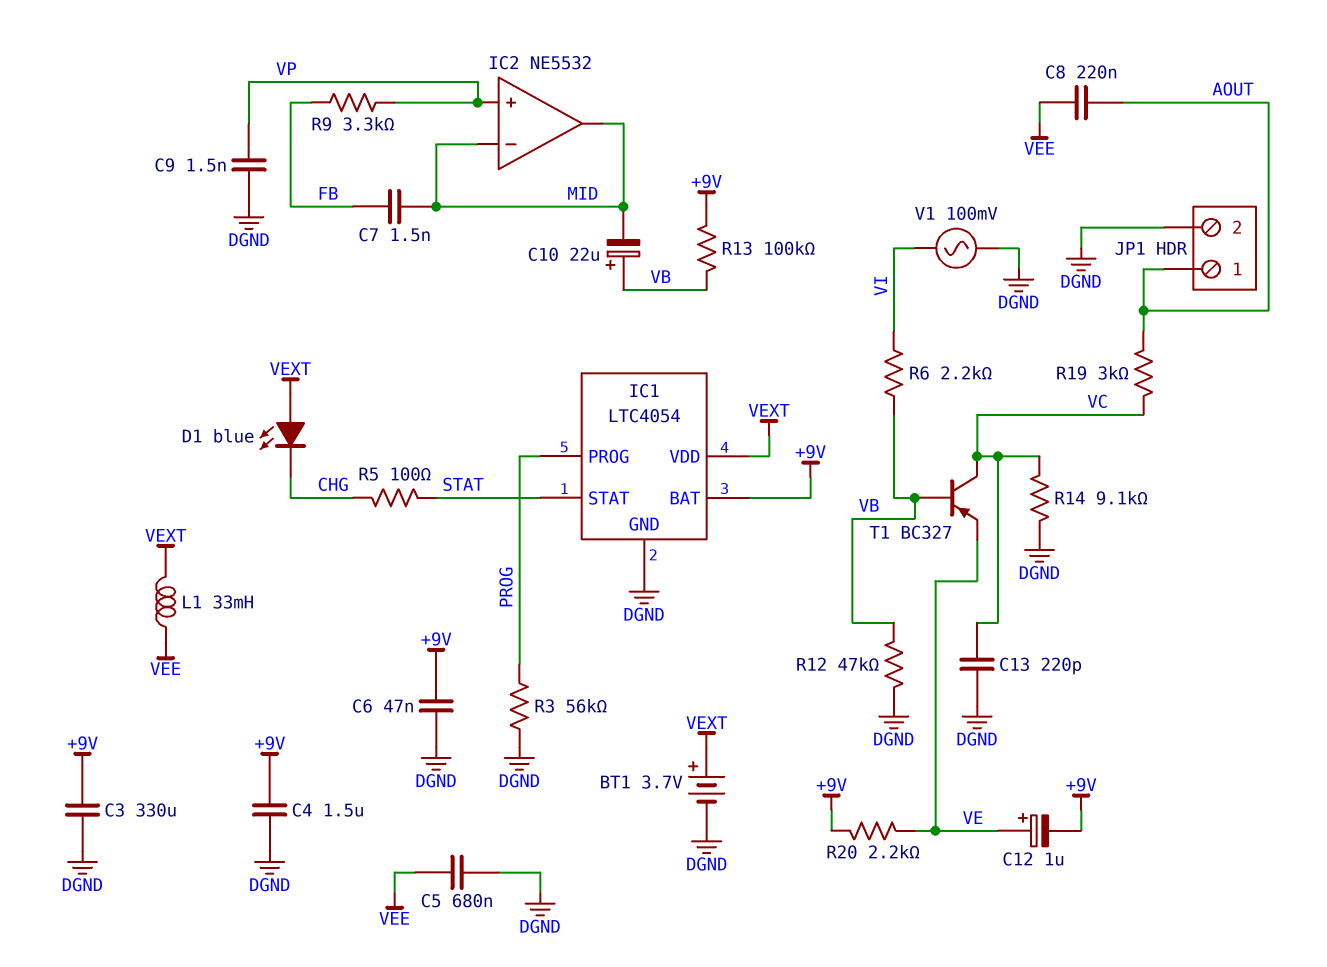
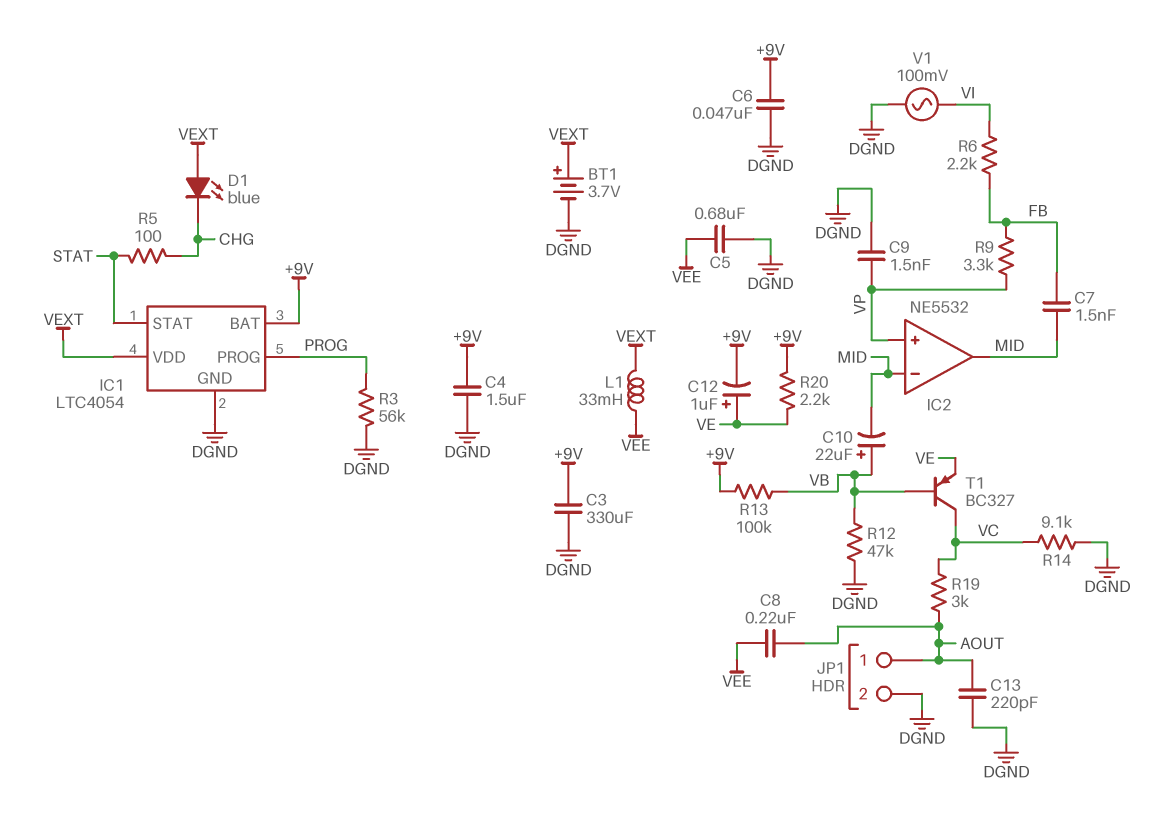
C13: 220pF (DGND, VC) -> 220pF (AOUT, DGND)
R6: 2.2k (VB, VI) -> 2.2k (FB, VI)

